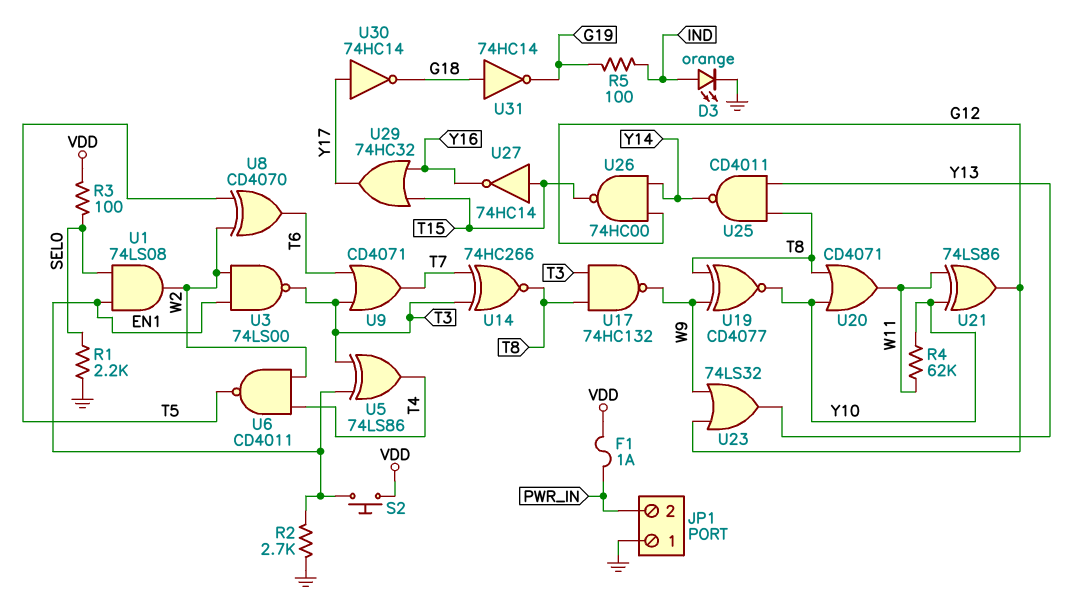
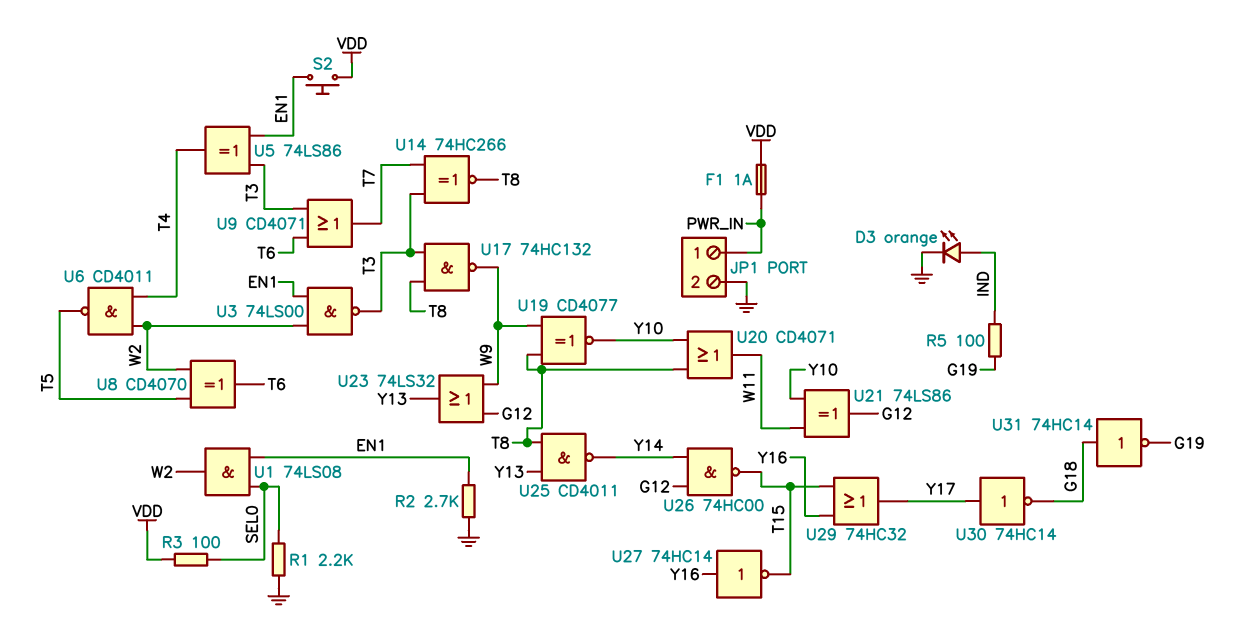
JP1 pin 1: GND -> PWR_IN
JP1 pin 2: PWR_IN -> GND
R4: 62k (W11, Y10) -> none
U27: NOT 74HC14 (in T15, out Y16) -> NOT 74HC14 (in Y16, out T15)

